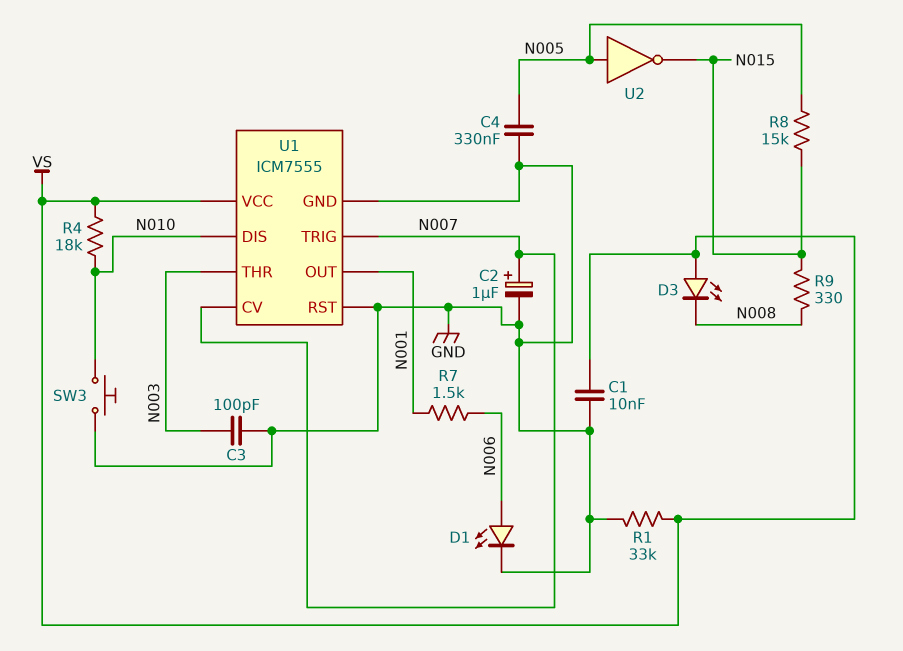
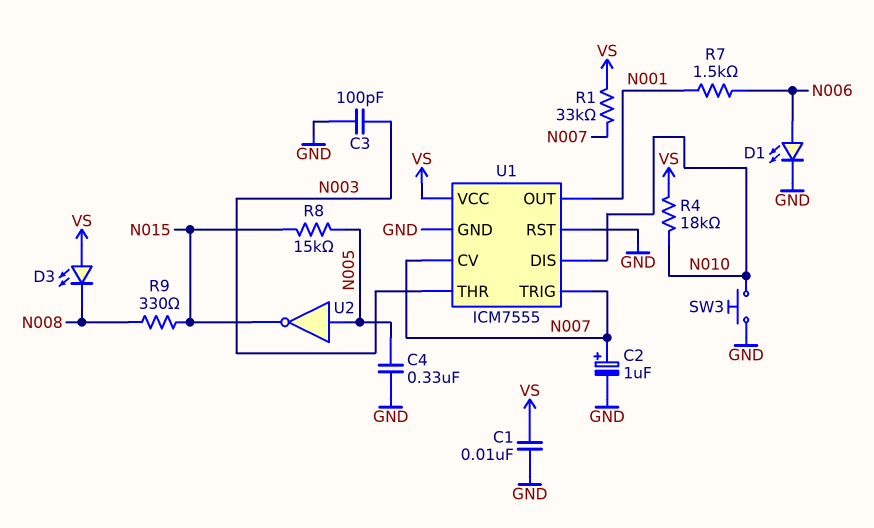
R1: 33k (GND, VS) -> 33k (N007, VS)

